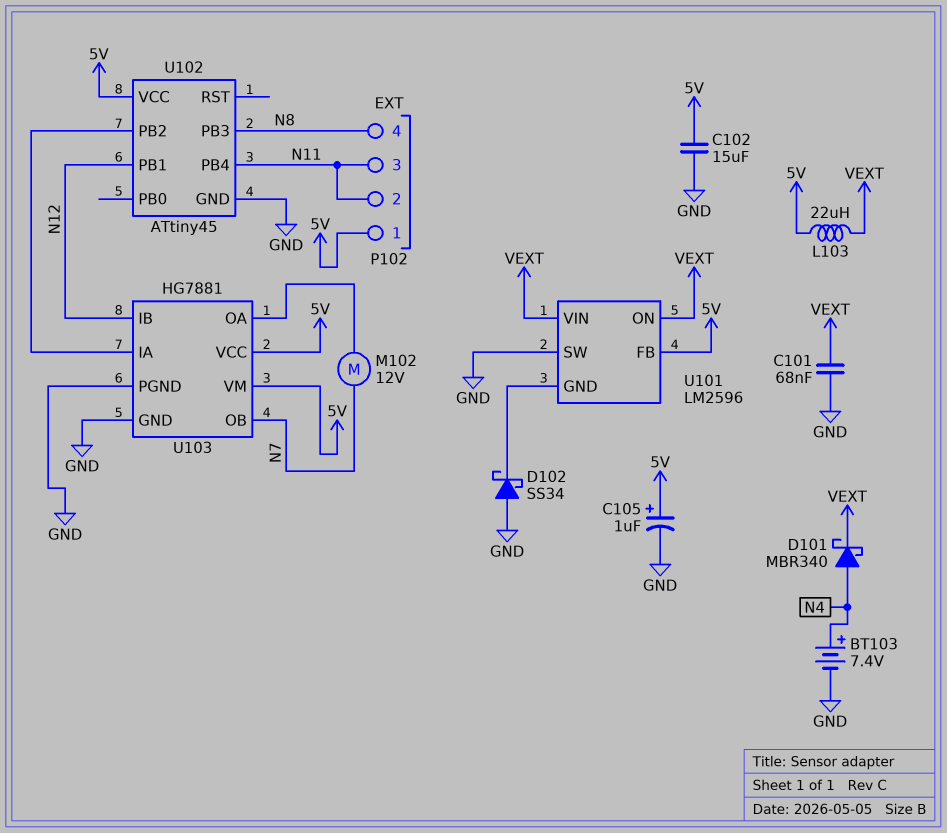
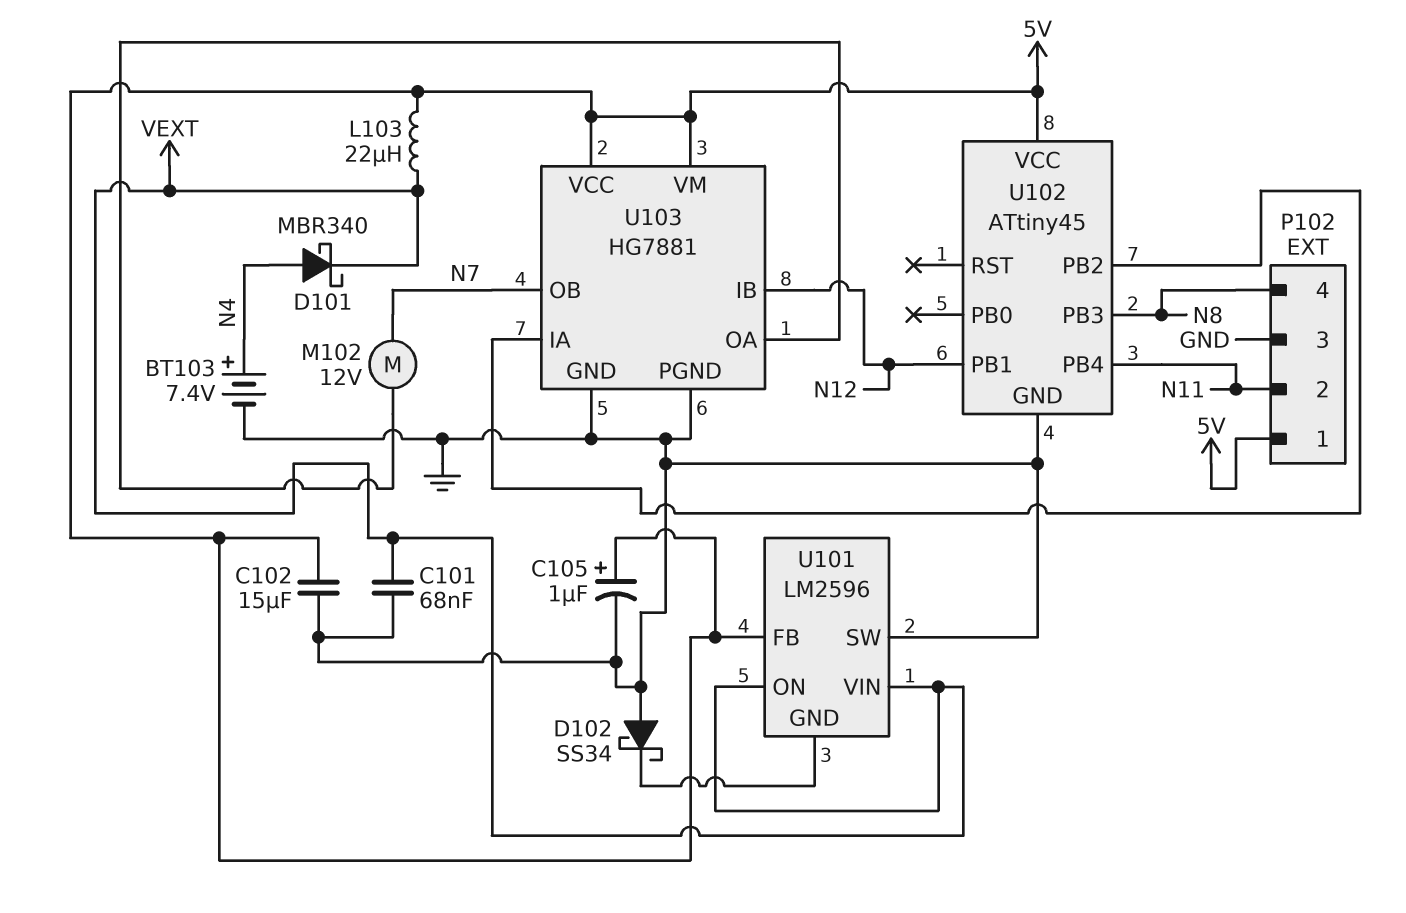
P102 pin 3: N11 -> GND

